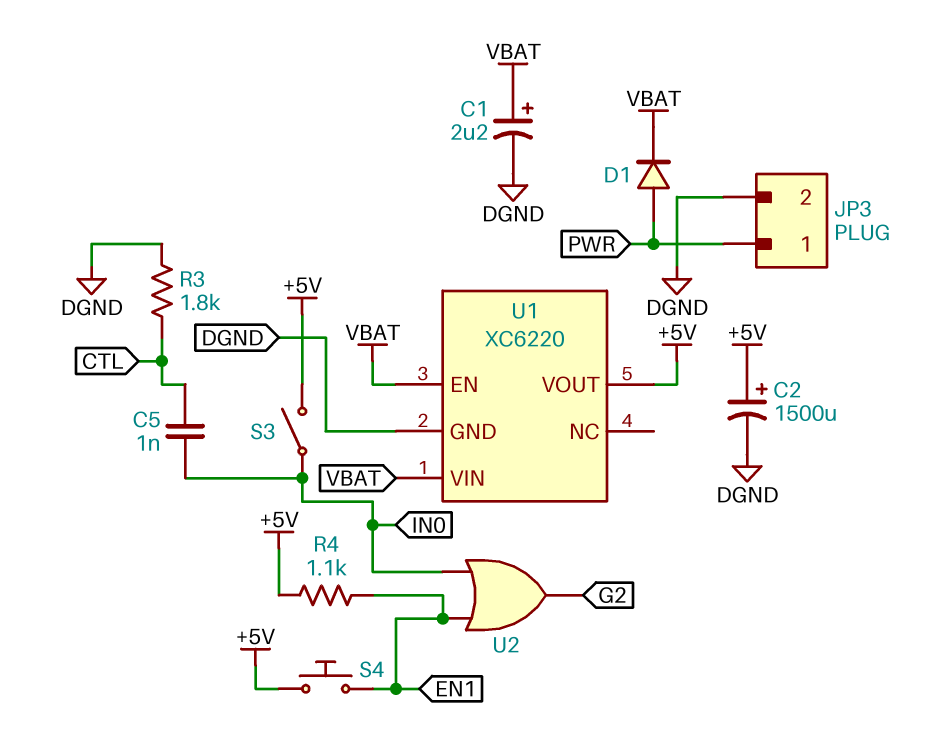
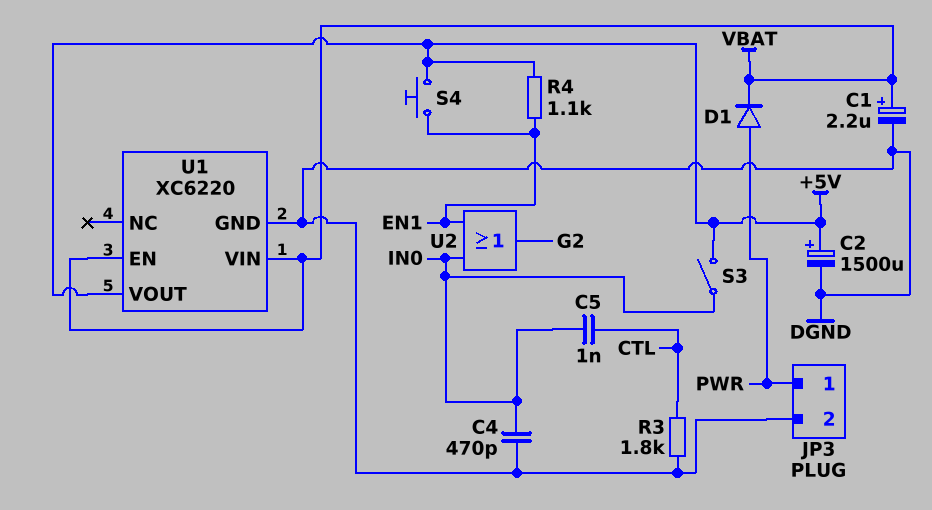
C4: none -> 470pF (DGND, IN0)

